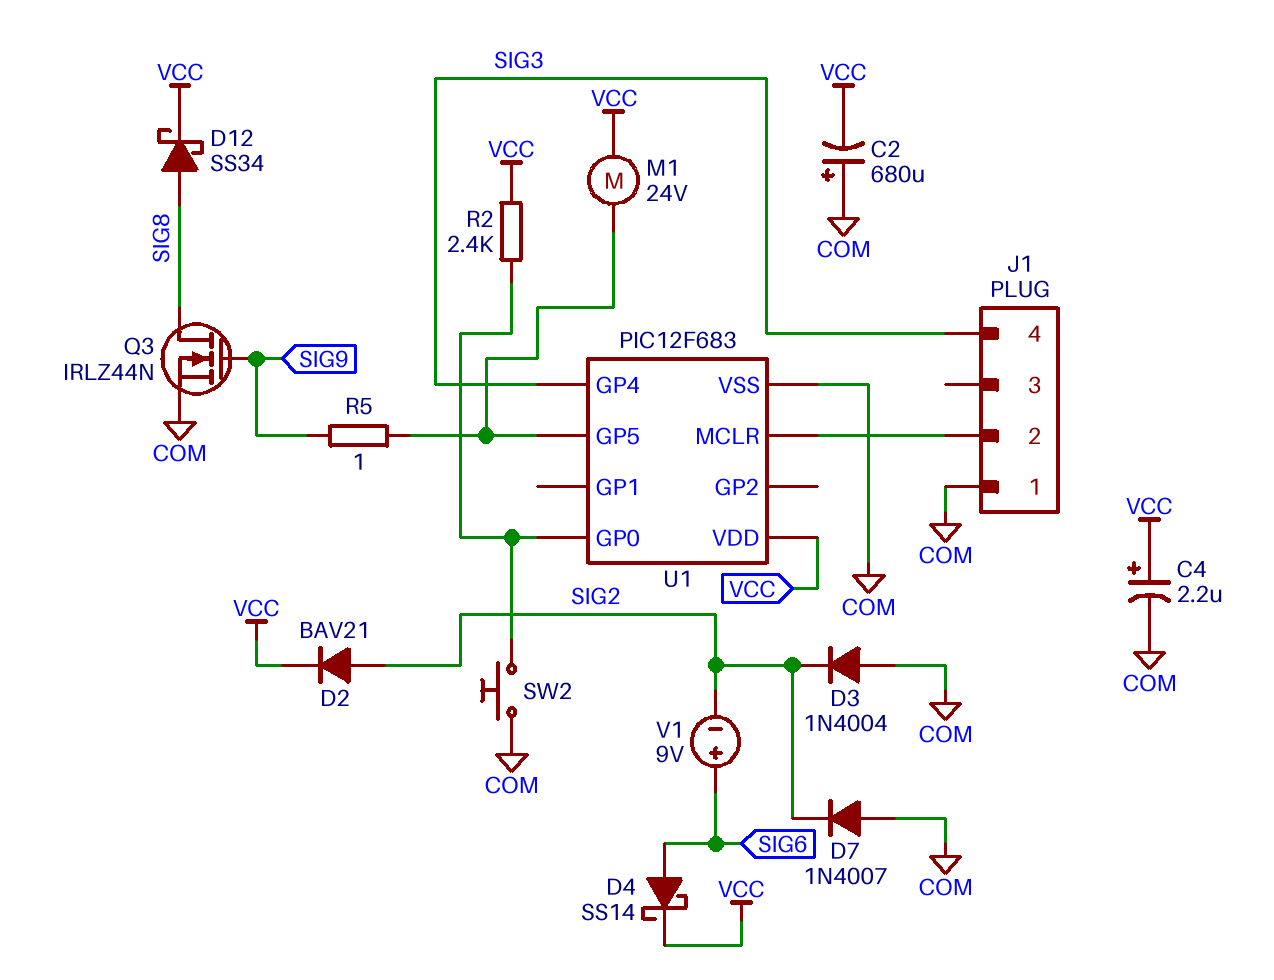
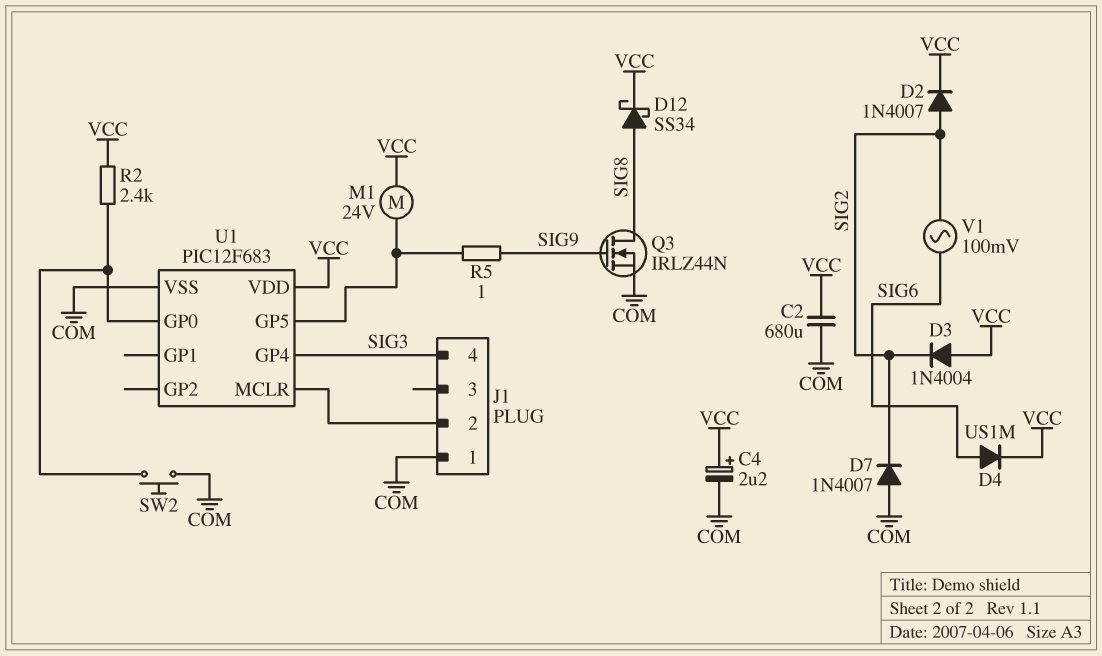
C2: 680uF (plus COM, minus VCC) -> 680uF (COM, VCC)
D2: diode BAV21 (A SIG2, K VCC) -> diode 1N4007 (A SIG2, K VCC)
D3: diode 1N4004 (A COM, K SIG2) -> diode 1N4004 (A VCC, K SIG2)
D4: schottky SS14 (A SIG6, K VCC) -> diode US1M (A SIG6, K VCC)
V1: 9V (plus SIG6, minus SIG2) -> AC 100mV (SIG2, SIG6)

